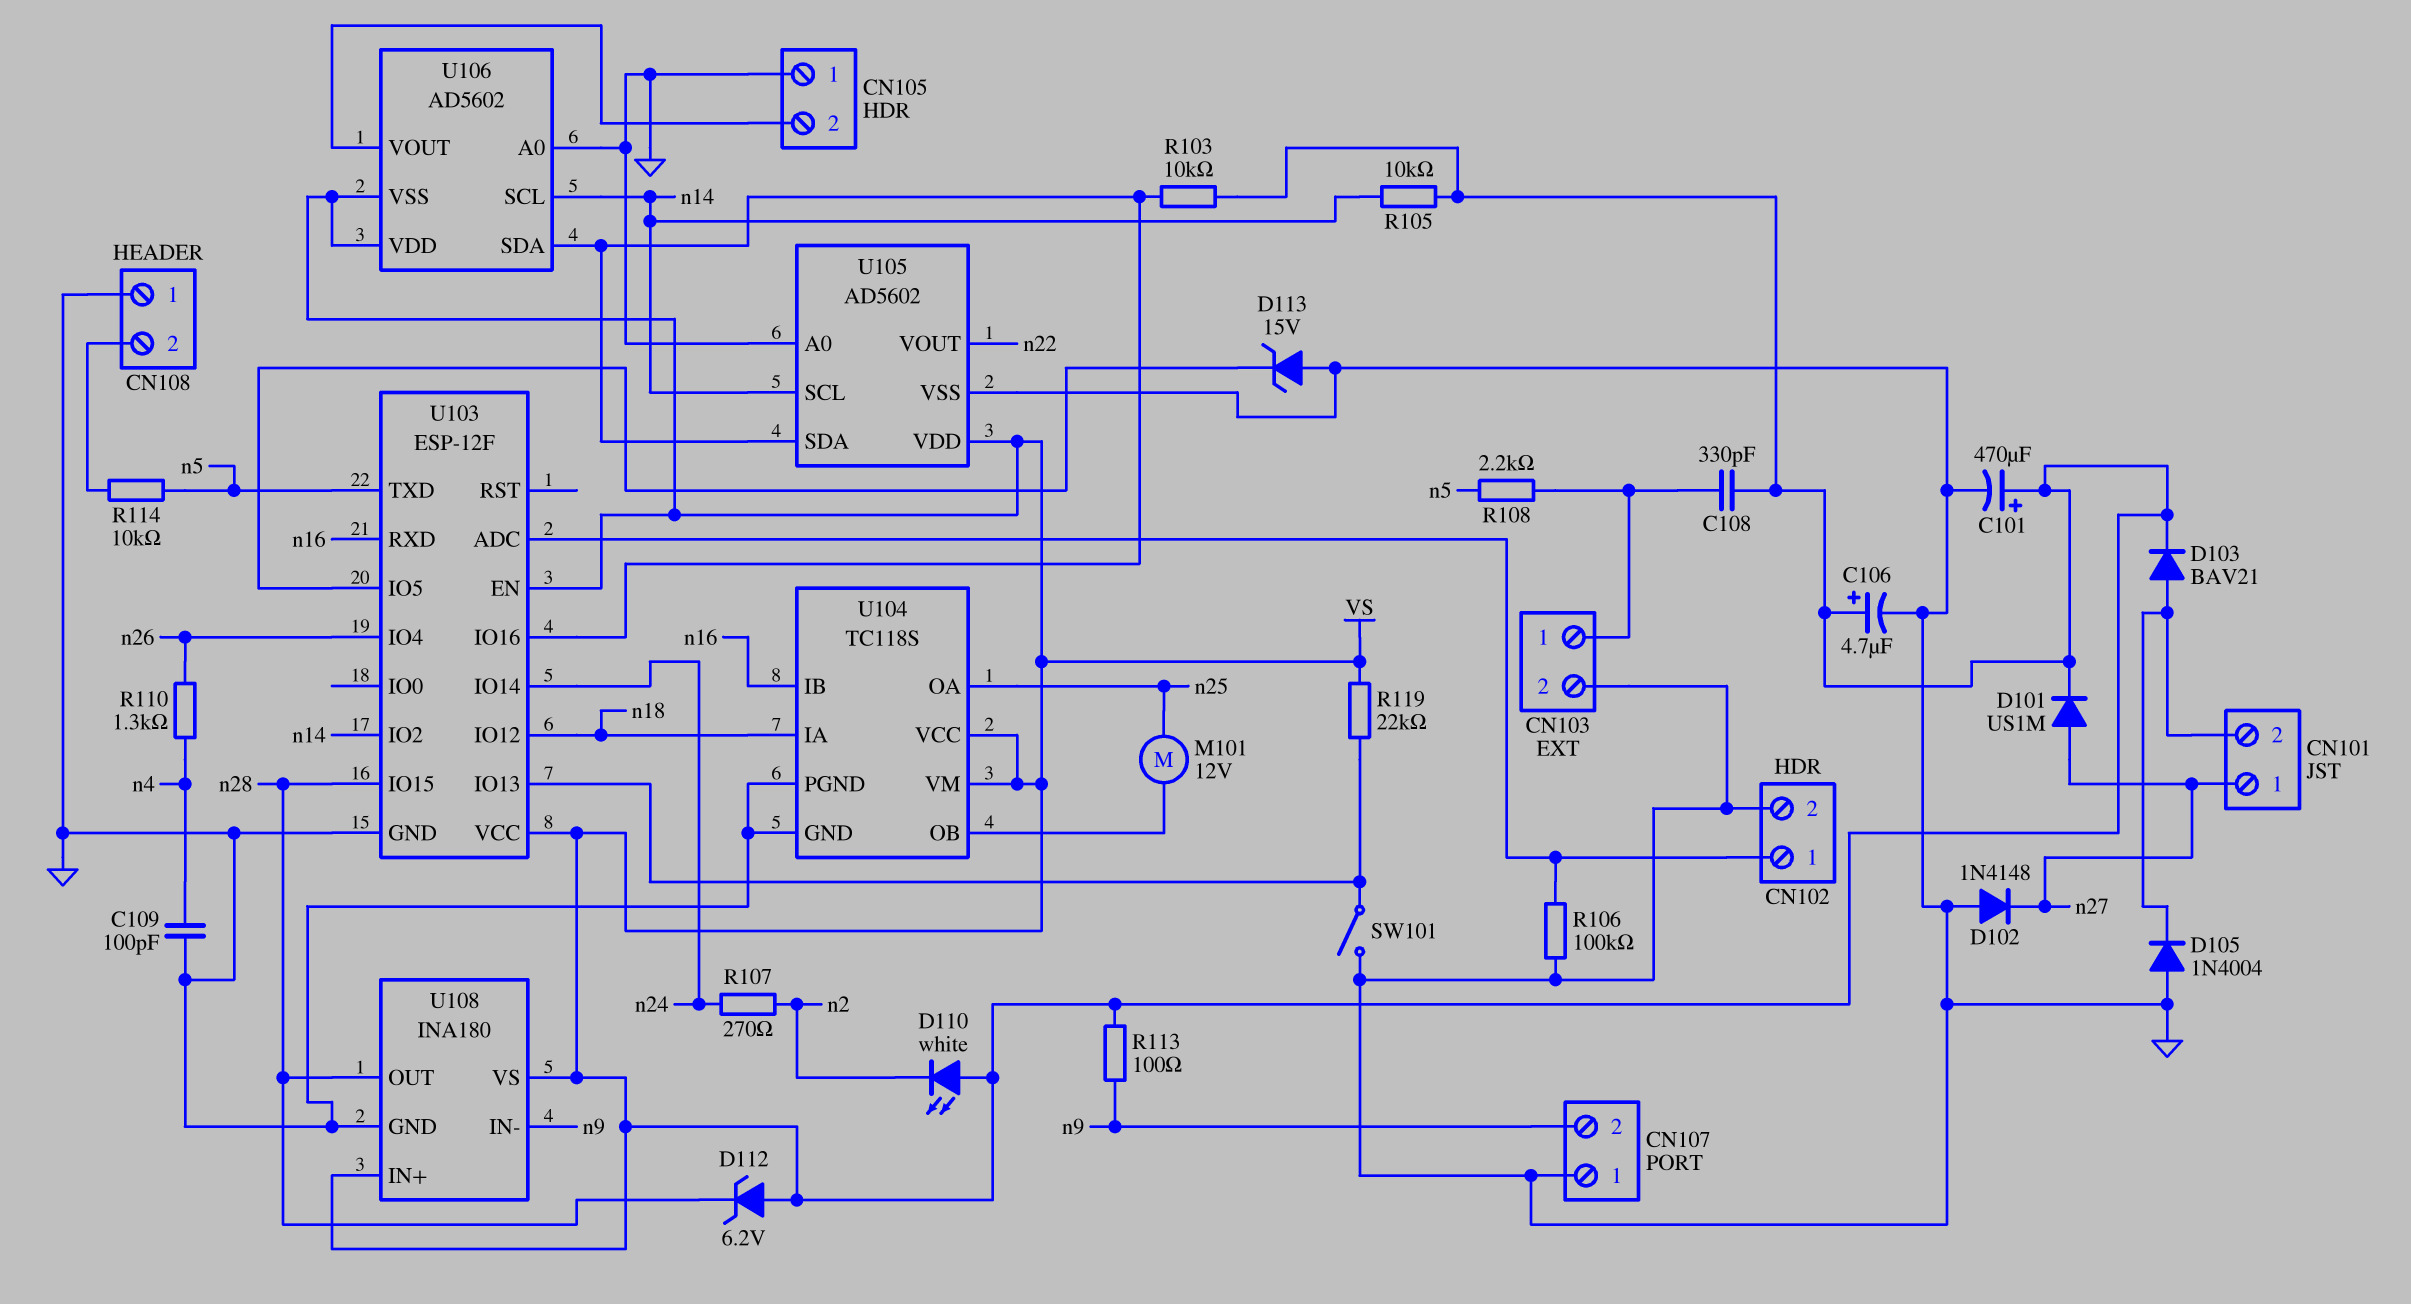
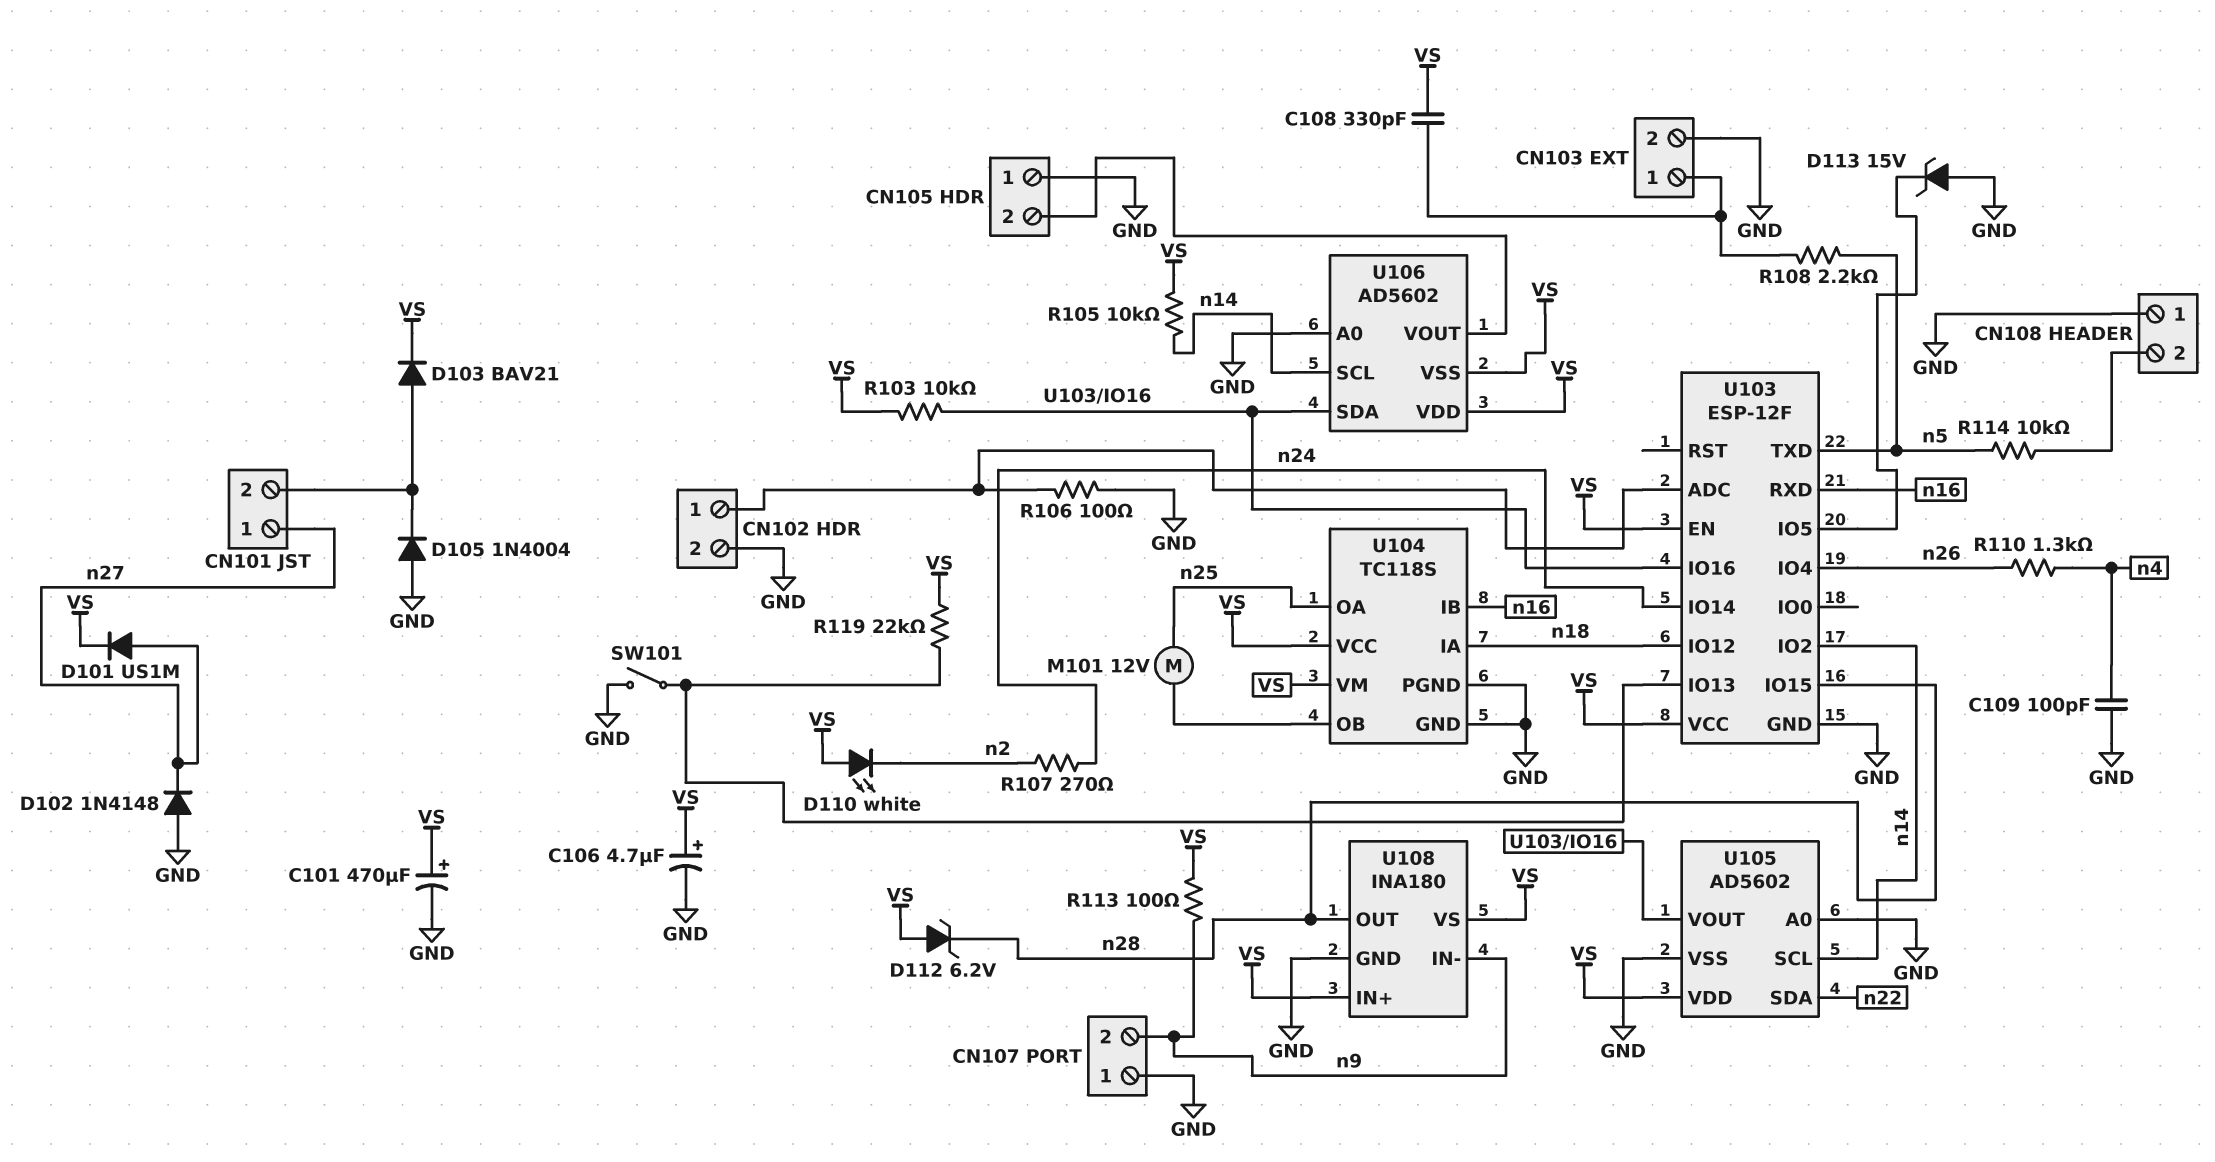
R106: 100k (CN102/1, GND) -> 100 (CN102/1, GND)
U105 pin SDA: U103/IO16 -> n22
U105 pin VOUT: n22 -> U103/IO16

